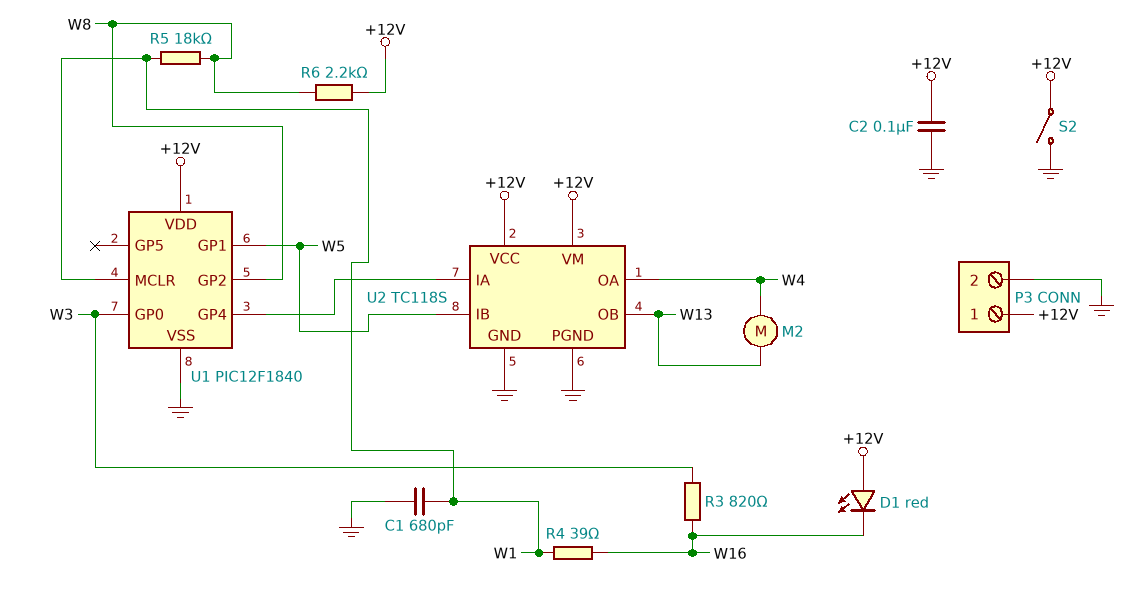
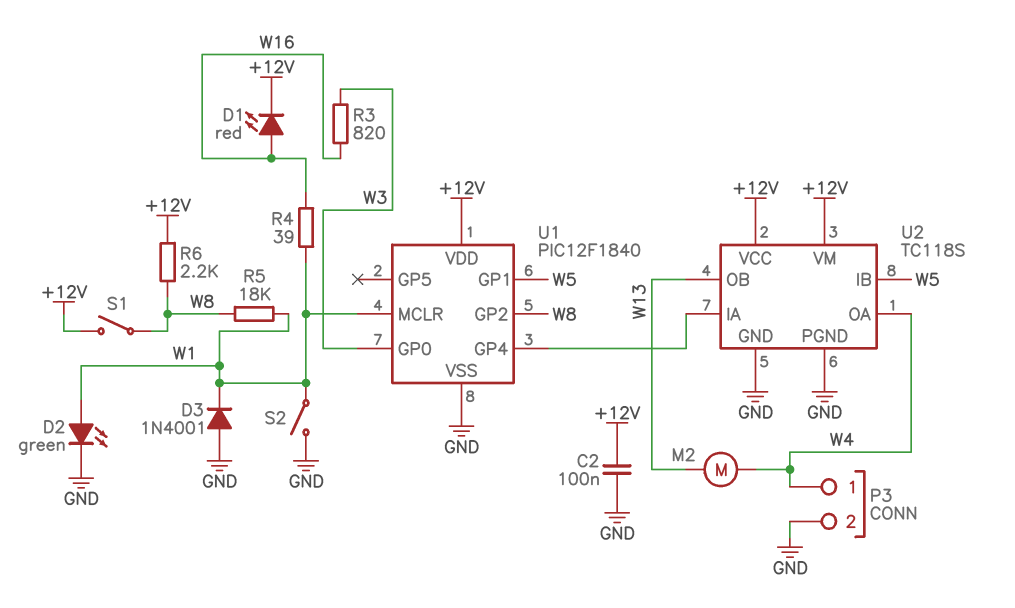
C1: 680pF (GND, W1) -> none
D1: LED red (A +12V, K W16) -> LED red (A W16, K +12V)
D2: none -> LED green (A W1, K GND)
D3: none -> diode 1N4001 (A GND, K W1)
P3 pin 1: +12V -> W4
S1: none -> switch (+12V, W8)
S2: switch (+12V, GND) -> switch (GND, W1)

